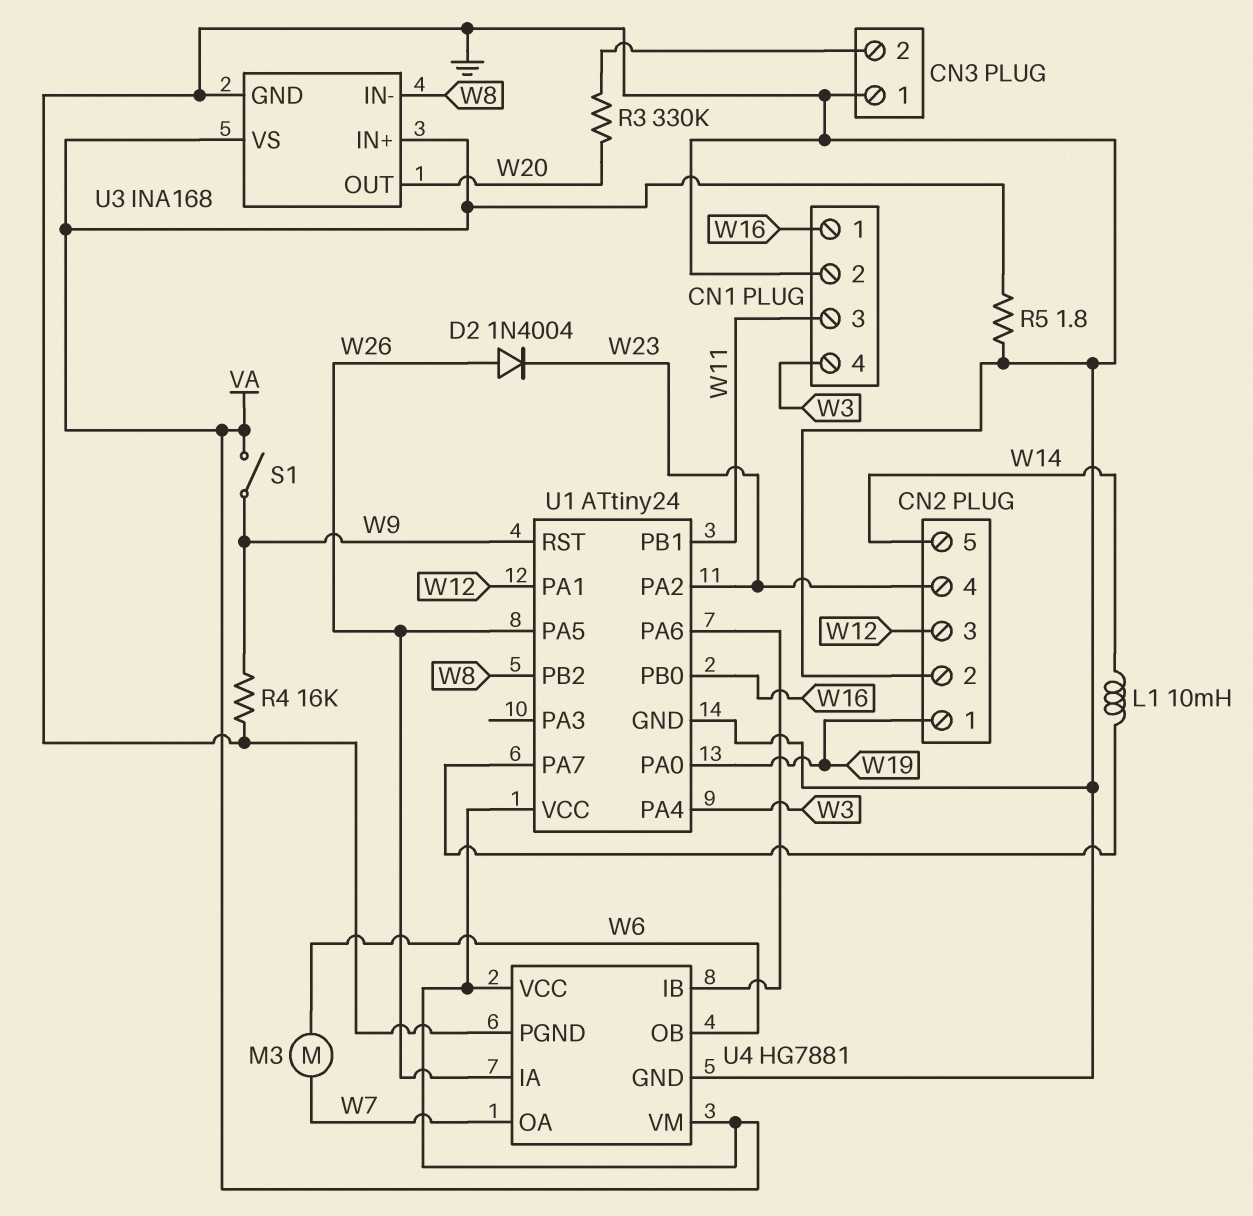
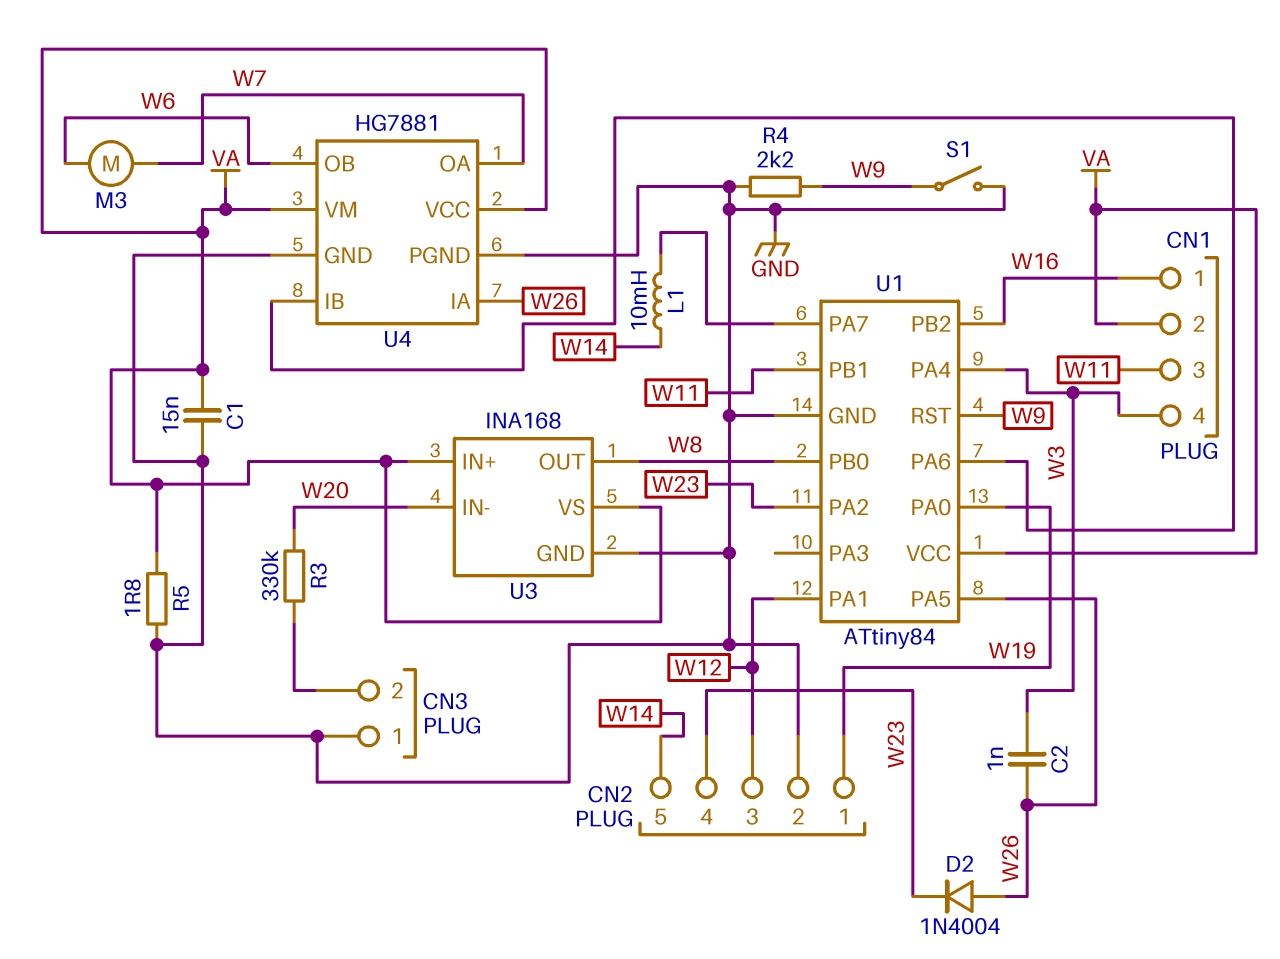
C1: none -> 15nF (GND, VA)
C2: none -> 1nF (W3, W26)
CN1 pin 2: GND -> VA
R4: 16k (GND, W9) -> 2.2k (GND, W9)
S1: switch (VA, W9) -> switch (GND, W9)
U1: ATtiny24 -> ATtiny84
U1 pin PB0: W16 -> W8
U1 pin PB2: W8 -> W16
U3 pin IN-: W8 -> W20
U3 pin OUT: W20 -> W8

